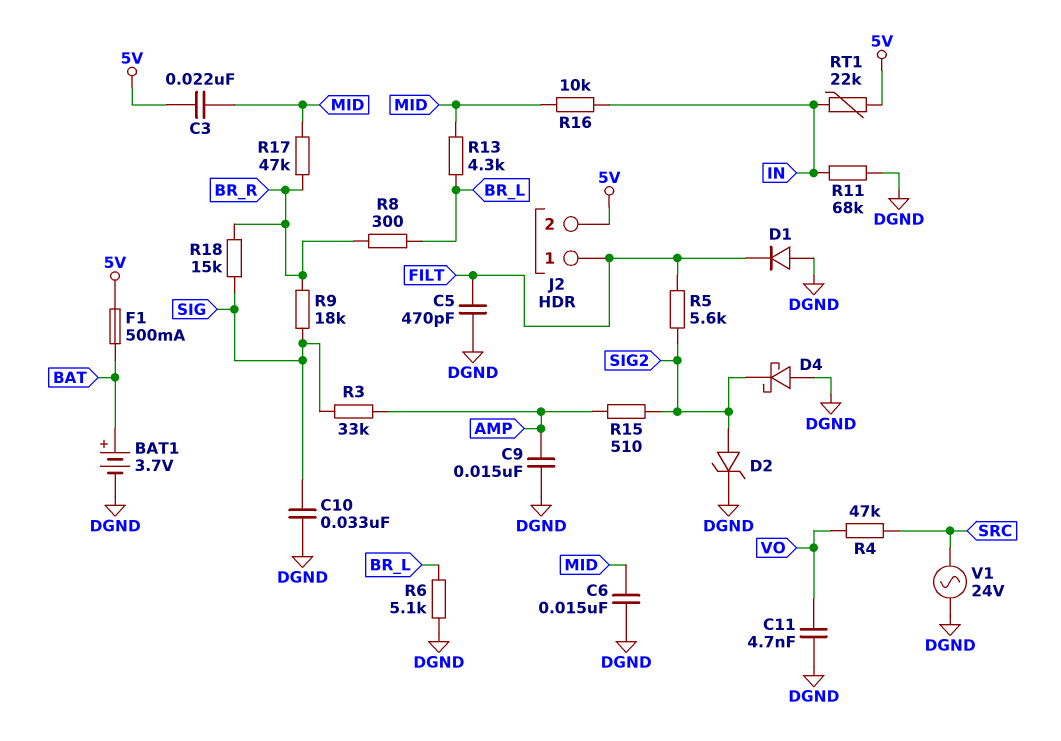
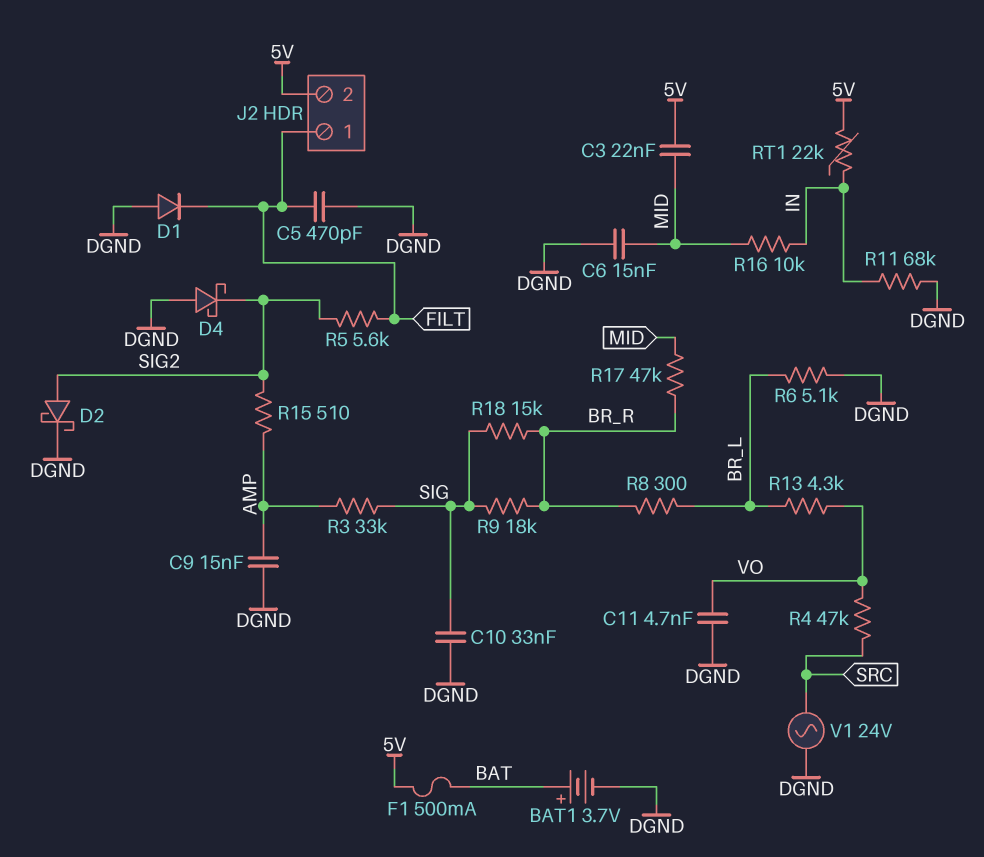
D2: zener (A SIG2, K DGND) -> schottky (A SIG2, K DGND)
R13: 4.3k (BR_L, MID) -> 4.3k (BR_L, VO)

